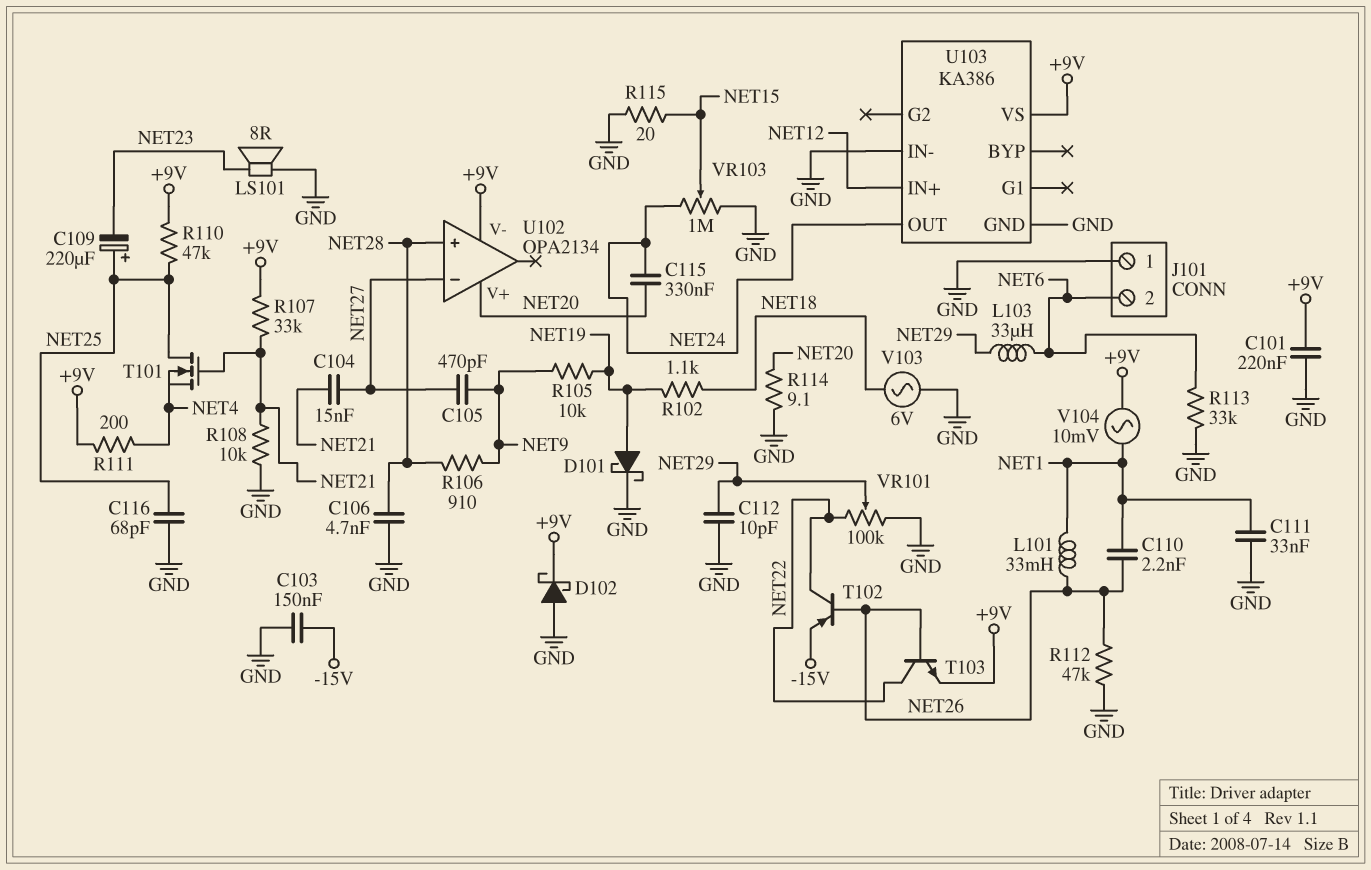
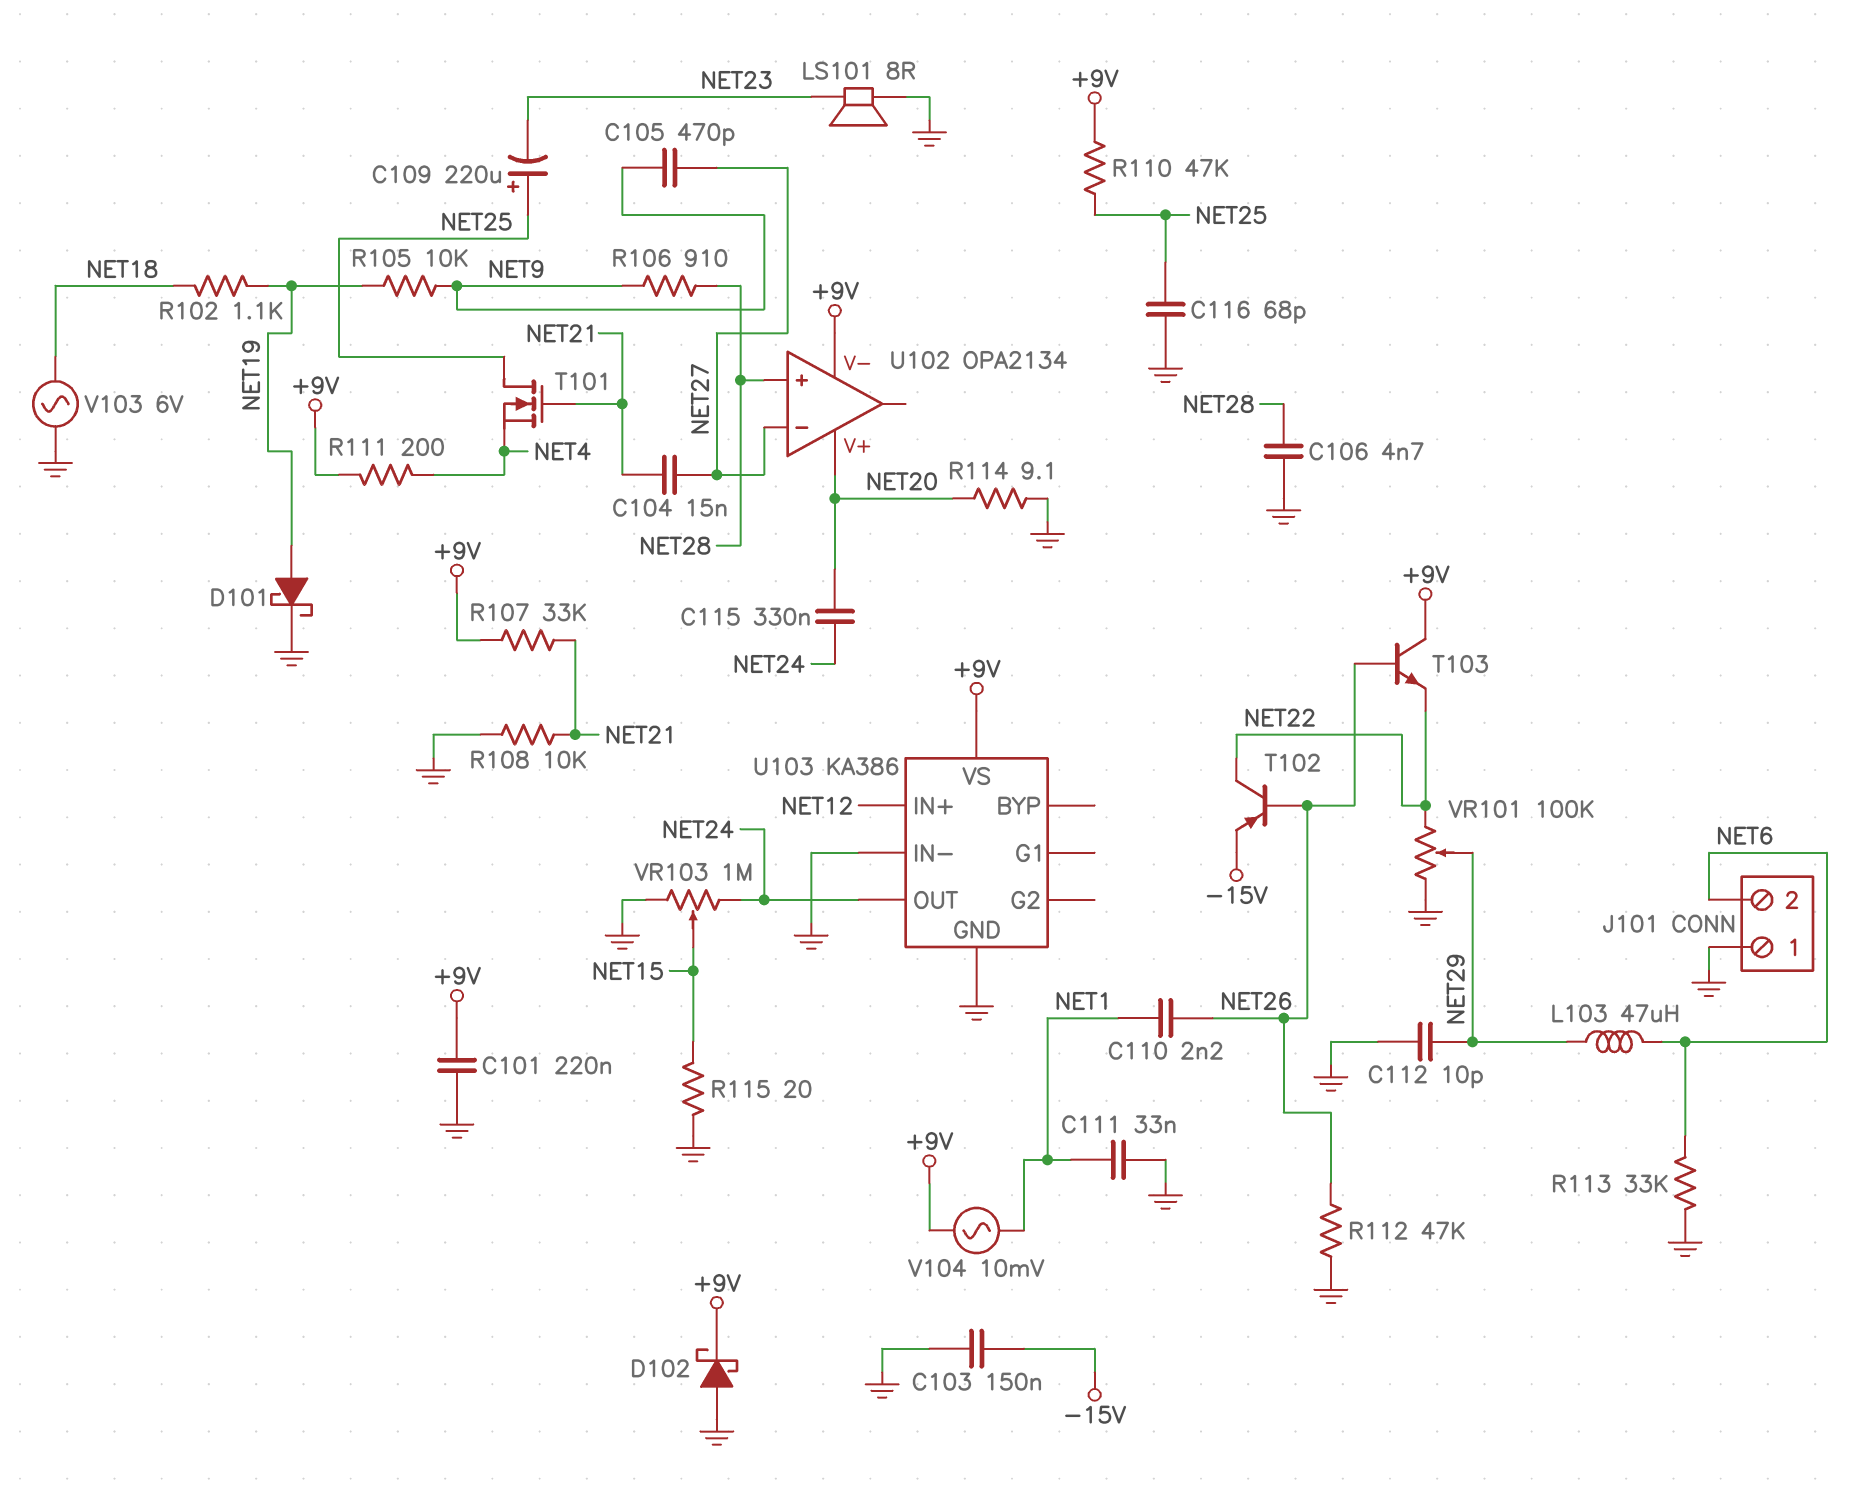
L101: 33mH (NET1, NET26) -> none
L103: 33uH (NET6, NET29) -> 47uH (NET6, NET29)
T103: NPN (B NET26, C NET22, E +9V) -> NPN (B NET26, C +9V, E NET22)

